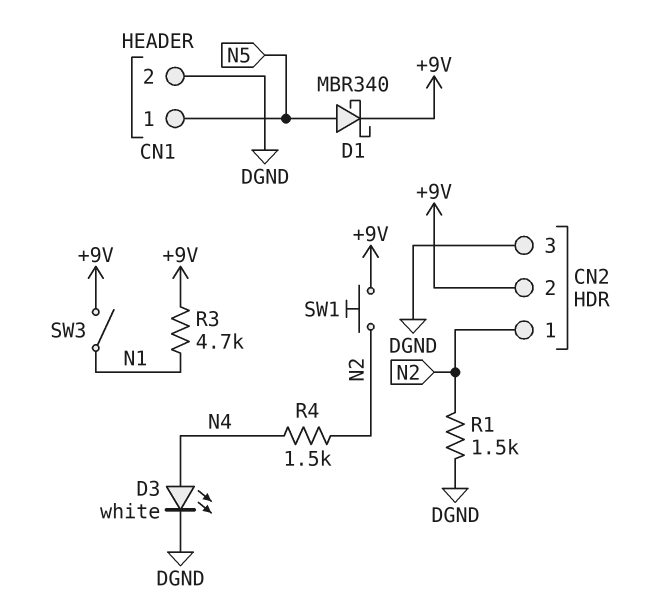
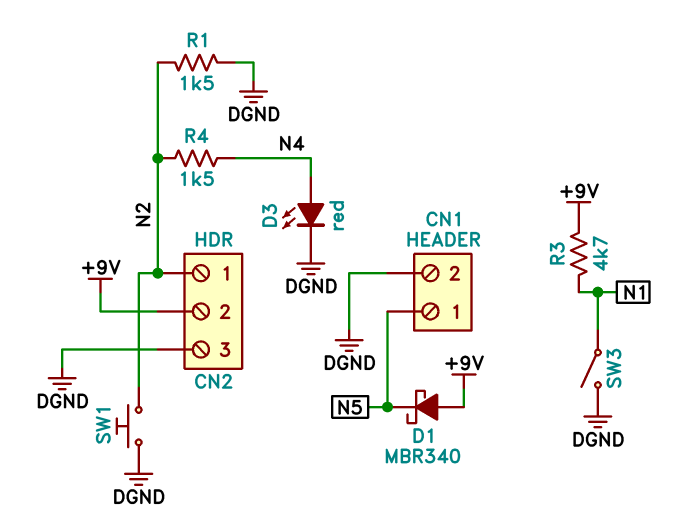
D1: schottky MBR340 (A N5, K +9V) -> schottky MBR340 (A +9V, K N5)
D3: LED white (A N4, K DGND) -> LED red (A N4, K DGND)
SW1: button (+9V, N2) -> button (DGND, N2)
SW3: switch (+9V, N1) -> switch (DGND, N1)

